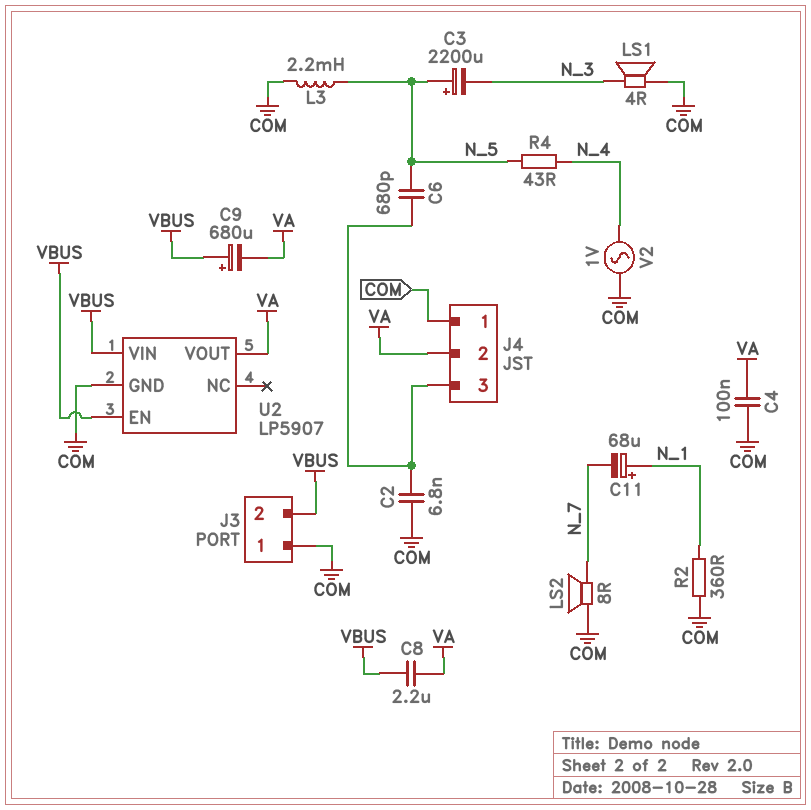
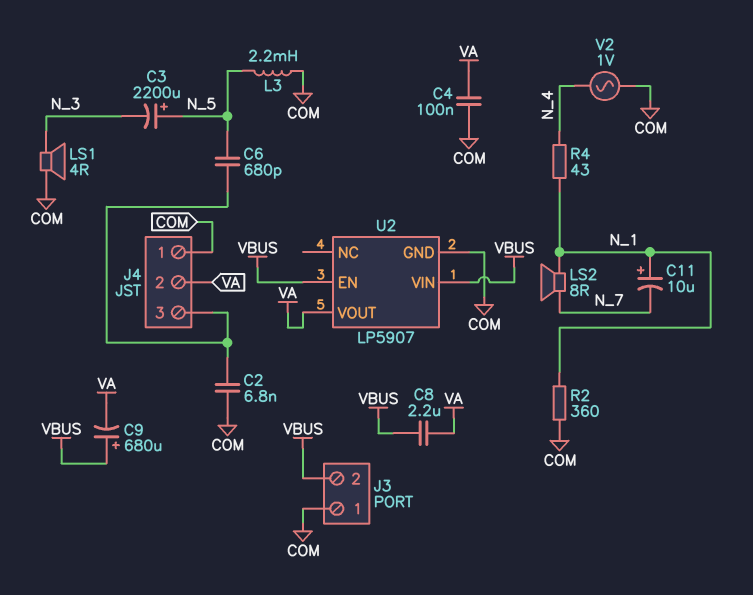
C11: 68uF (plus N_1, minus N_7) -> 10uF (plus N_1, minus N_7)
LS2: speaker 8R (COM, N_7) -> speaker 8R (N_1, N_7)
R4: 43 (N_4, N_5) -> 43 (N_1, N_4)

